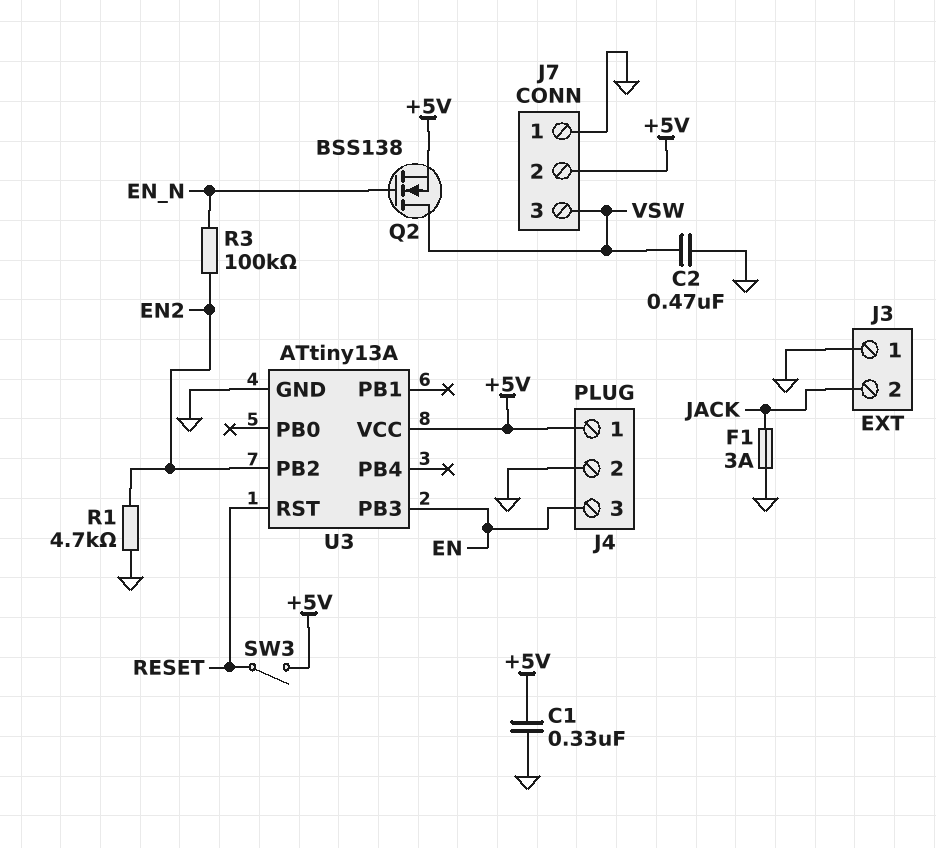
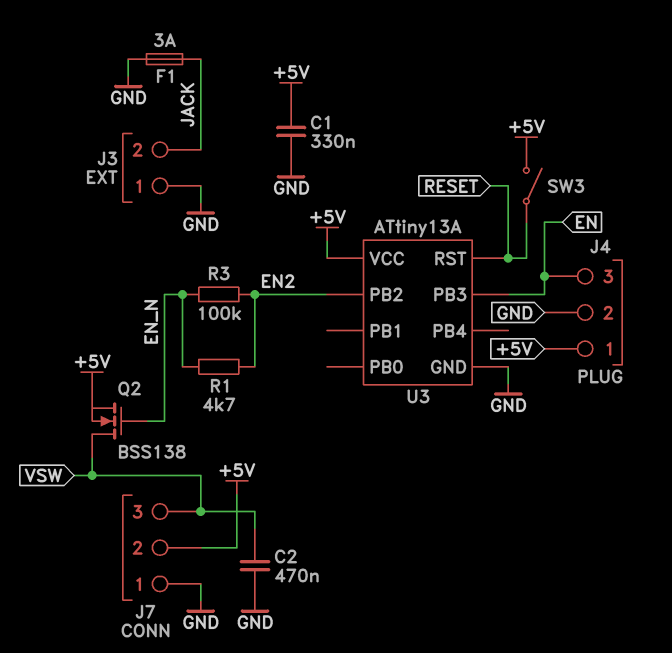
R1: 4.7k (EN2, GND) -> 4.7k (EN2, EN_N)

